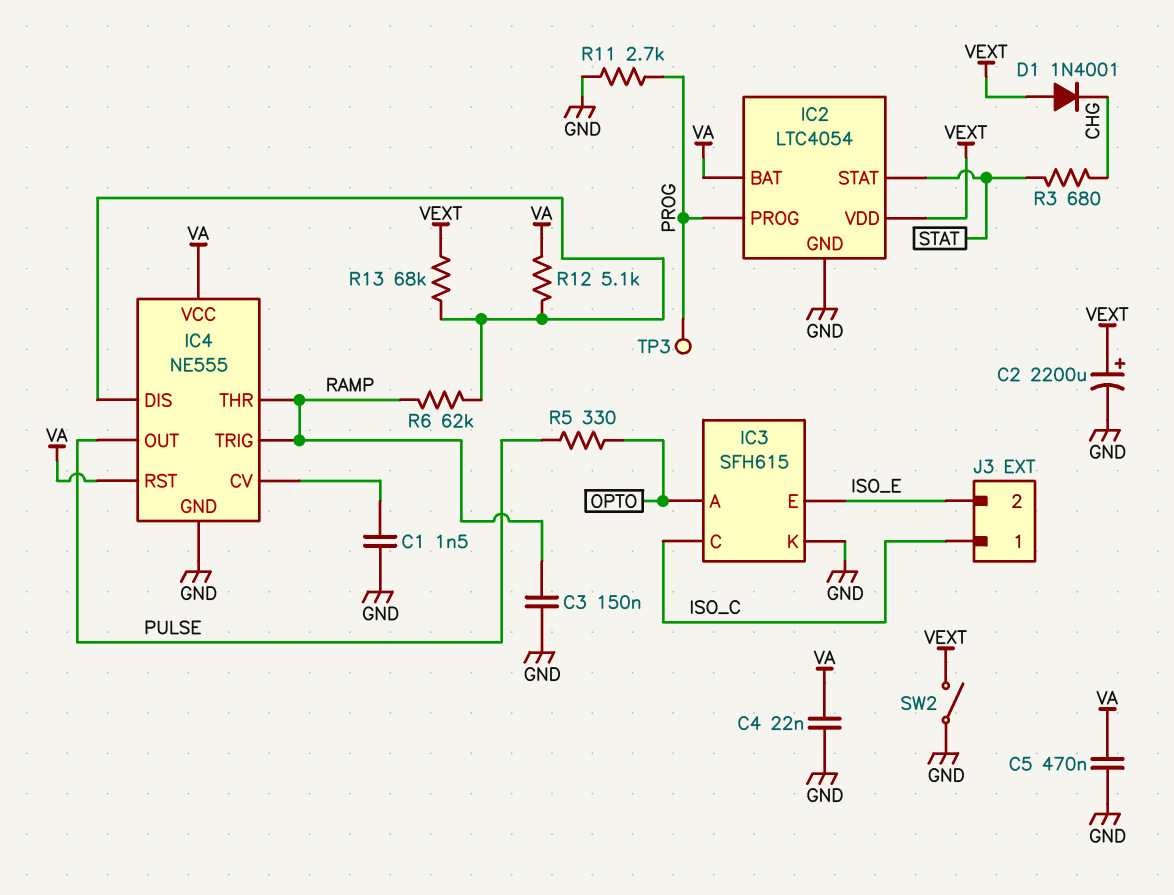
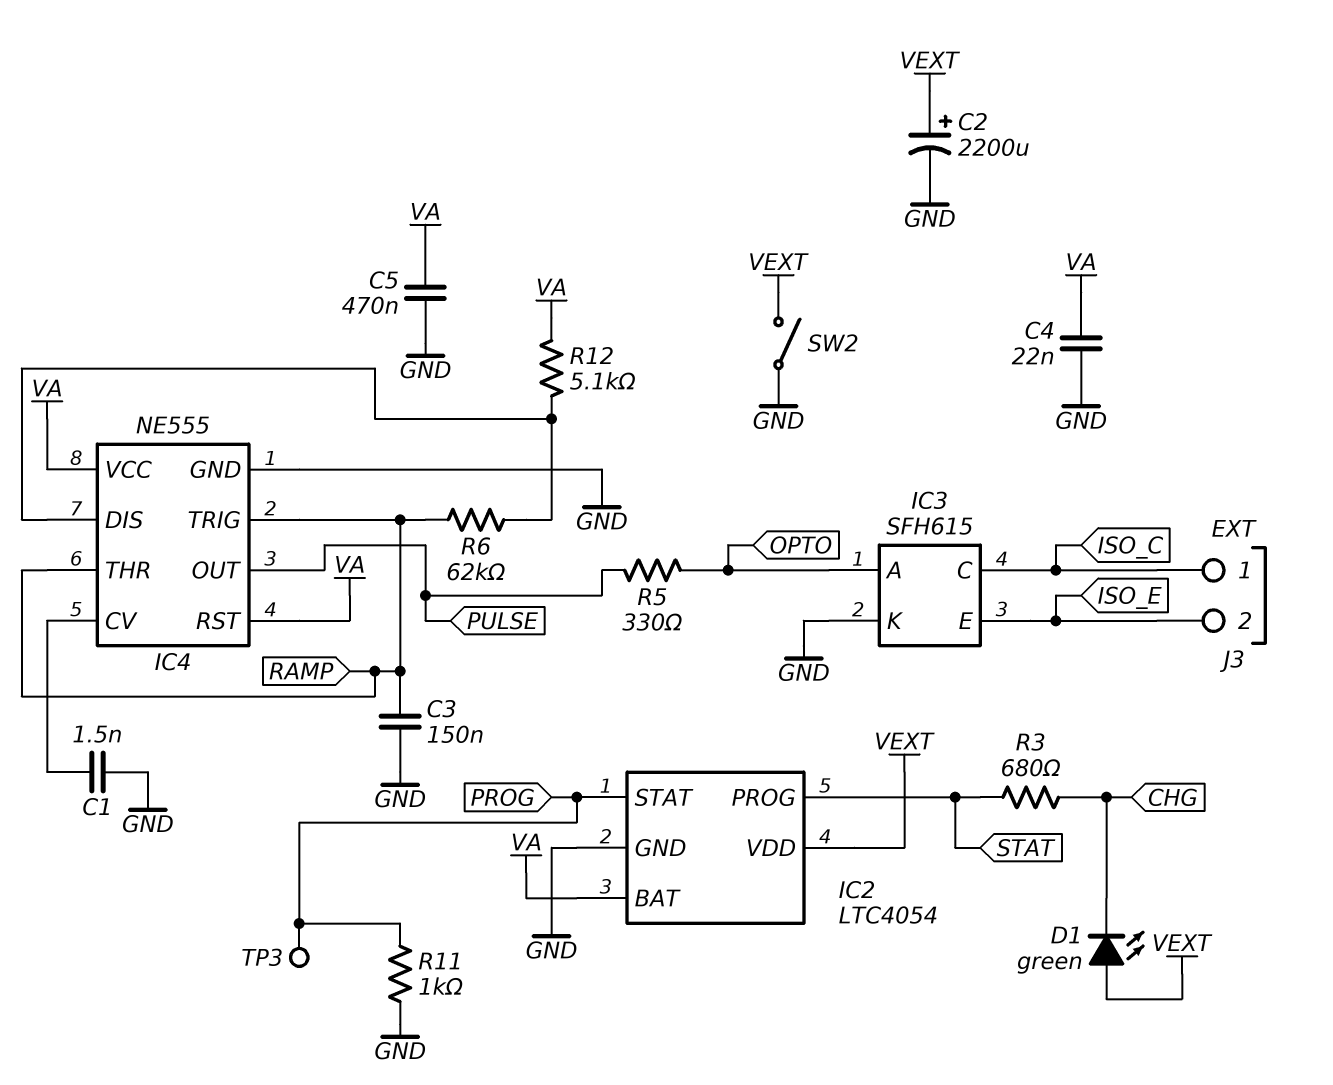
D1: diode 1N4001 (A VEXT, K CHG) -> LED green (A VEXT, K CHG)
IC2 pin PROG: PROG -> STAT
IC2 pin STAT: STAT -> PROG
R11: 2.7k (GND, PROG) -> 1k (GND, PROG)
R13: 68k (IC4/DIS, VEXT) -> none

